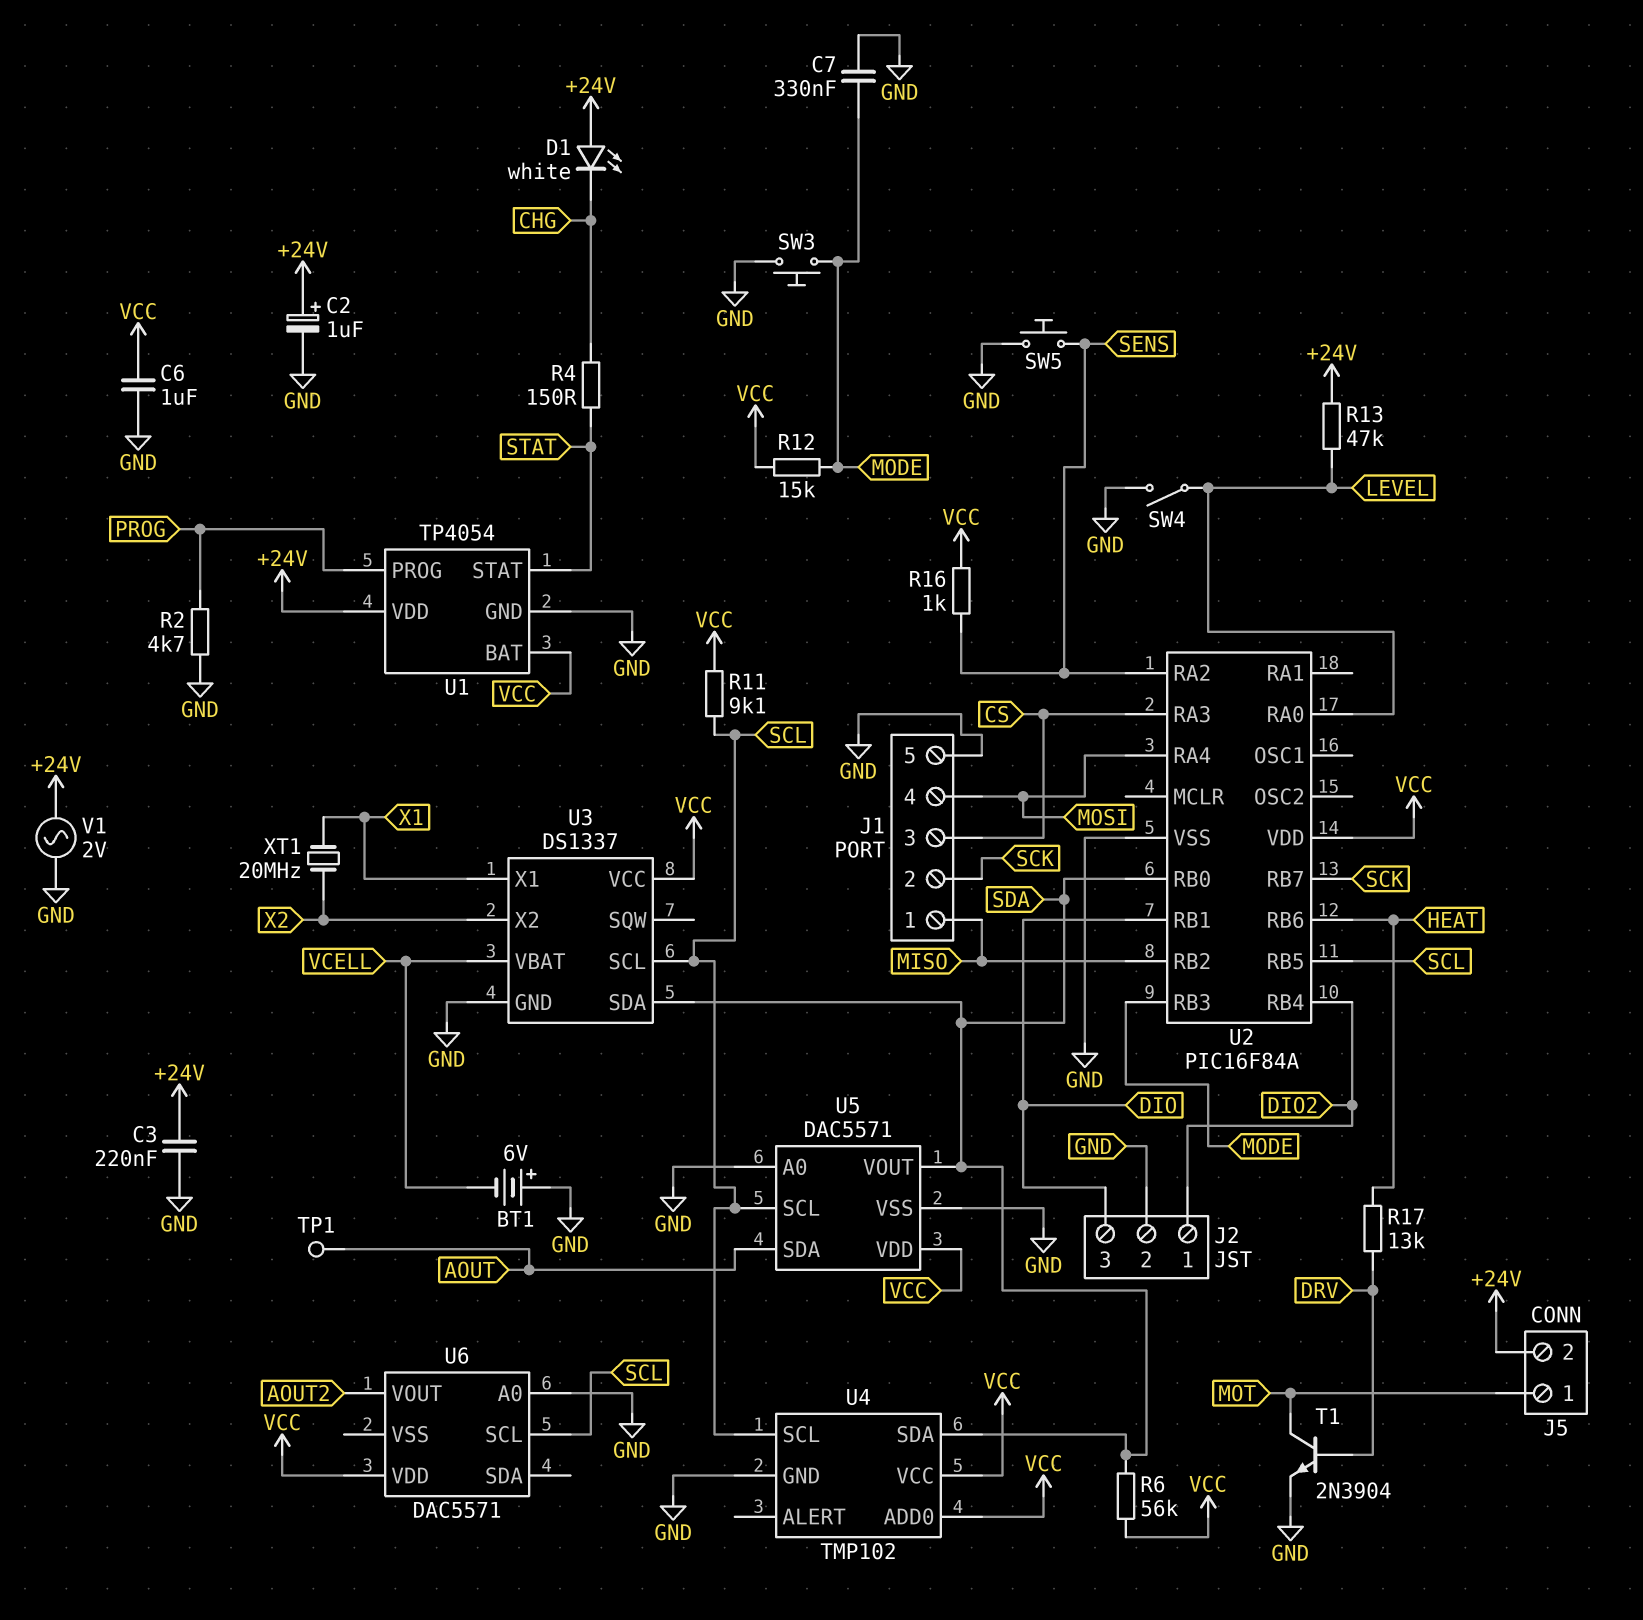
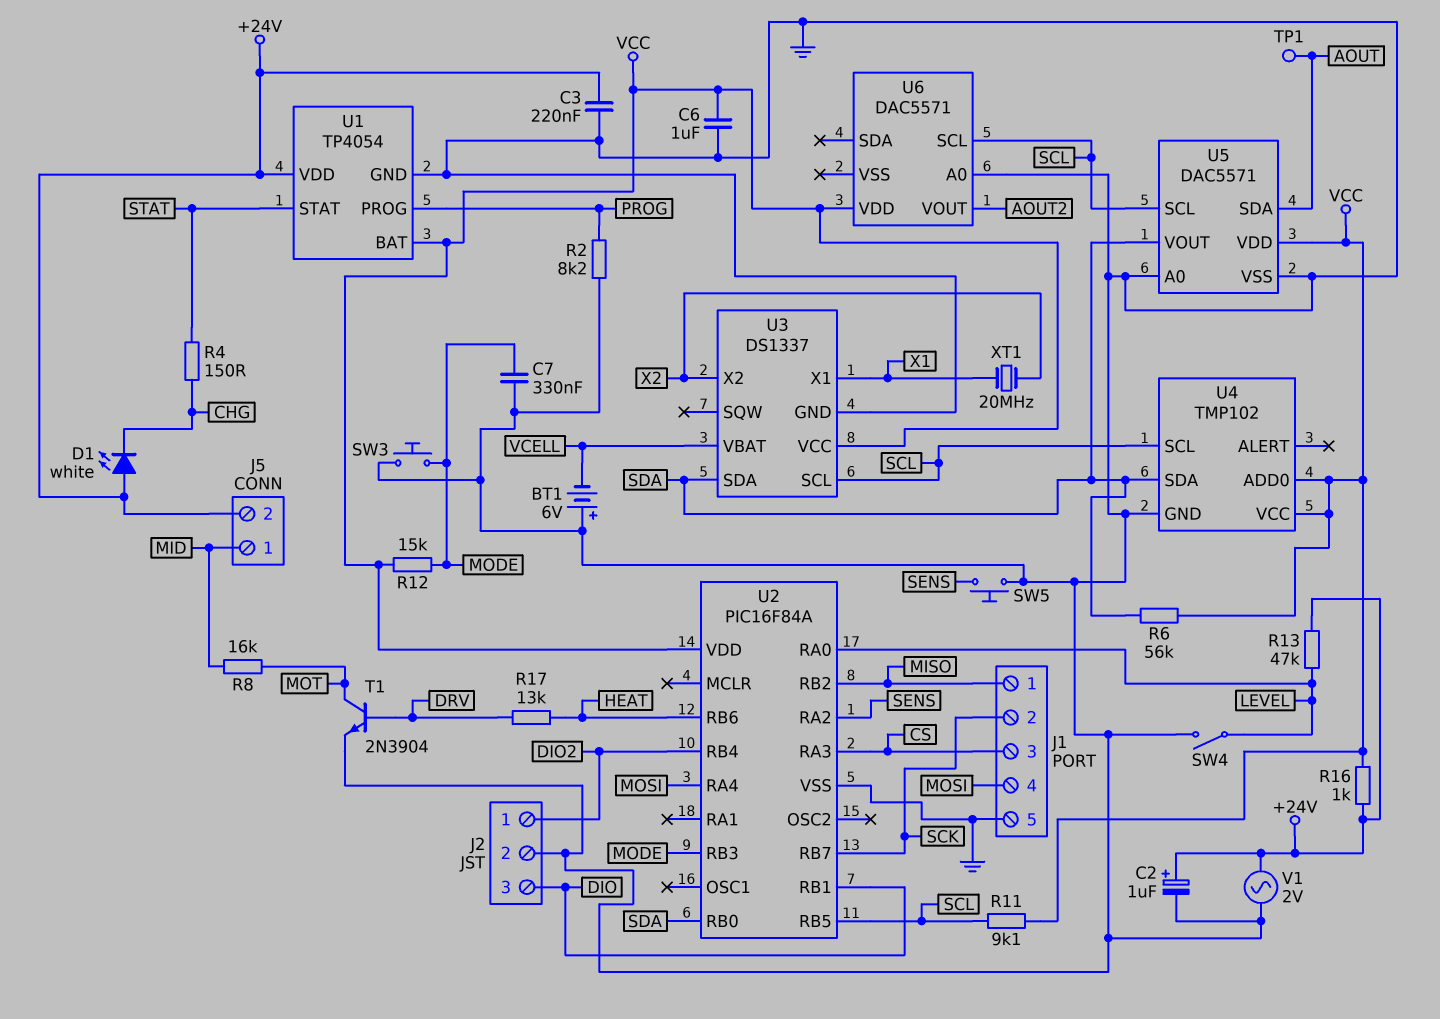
J5 pin 1: MOT -> MID
R2: 4.7k (GND, PROG) -> 8.2k (GND, PROG)
R8: none -> 16k (MID, MOT)
R16: 1k (SENS, VCC) -> 1k (+24V, VCC)

